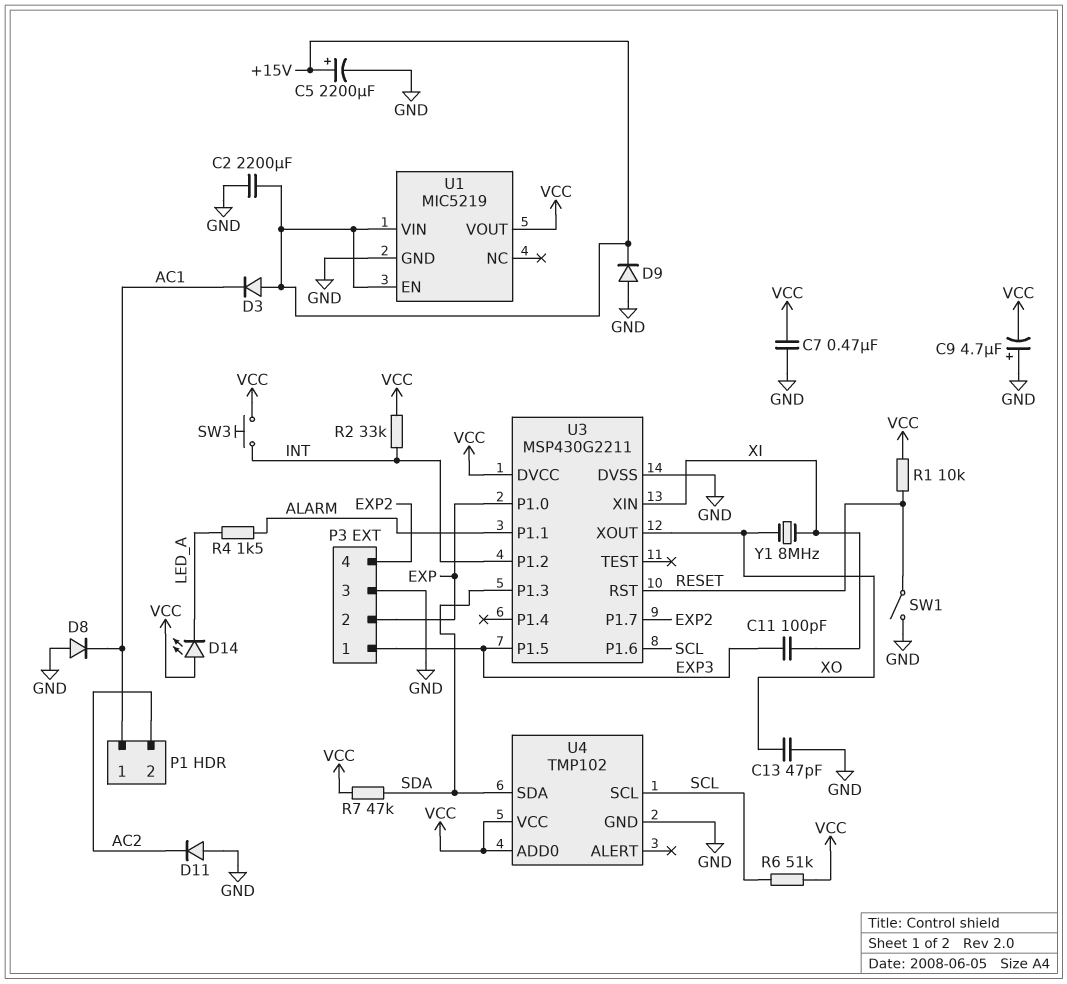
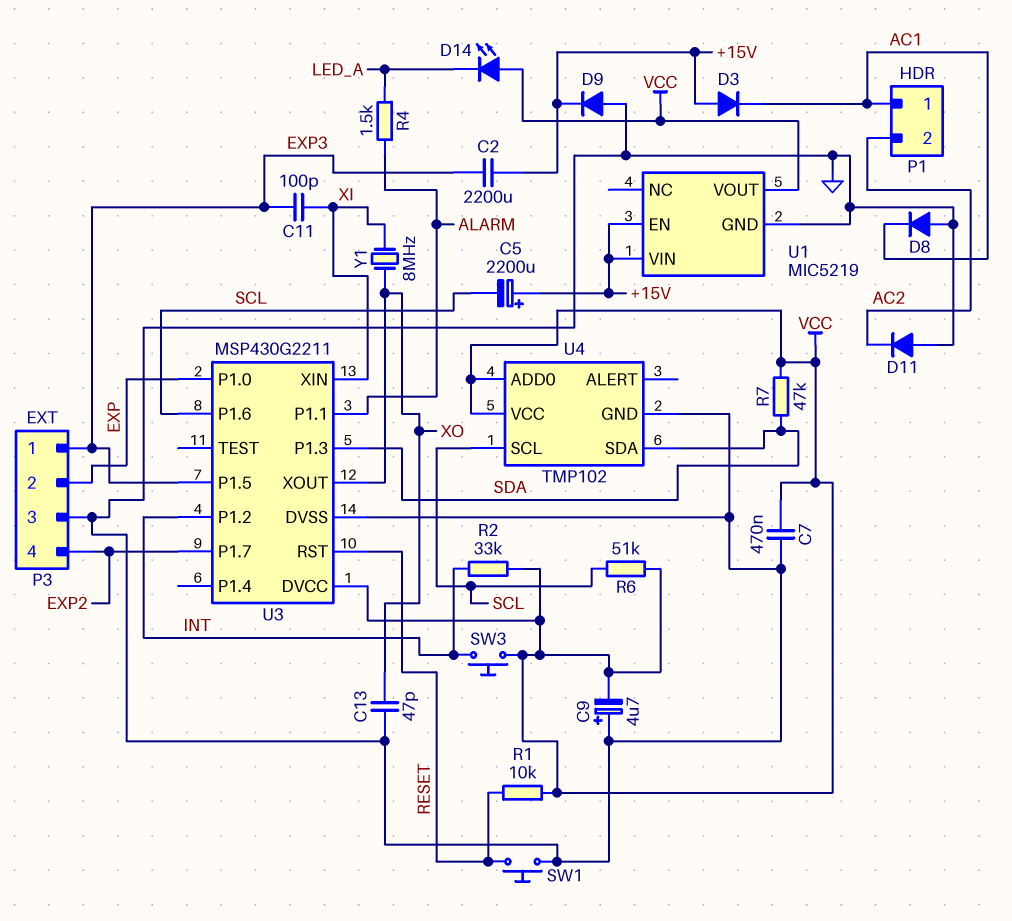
C2: 2200uF (+15V, GND) -> 2200uF (+15V, EXP3)
C5: 2200uF (plus +15V, minus GND) -> 2200uF (plus +15V, minus SCL)
SW1: switch (GND, RESET) -> button (GND, RESET)

